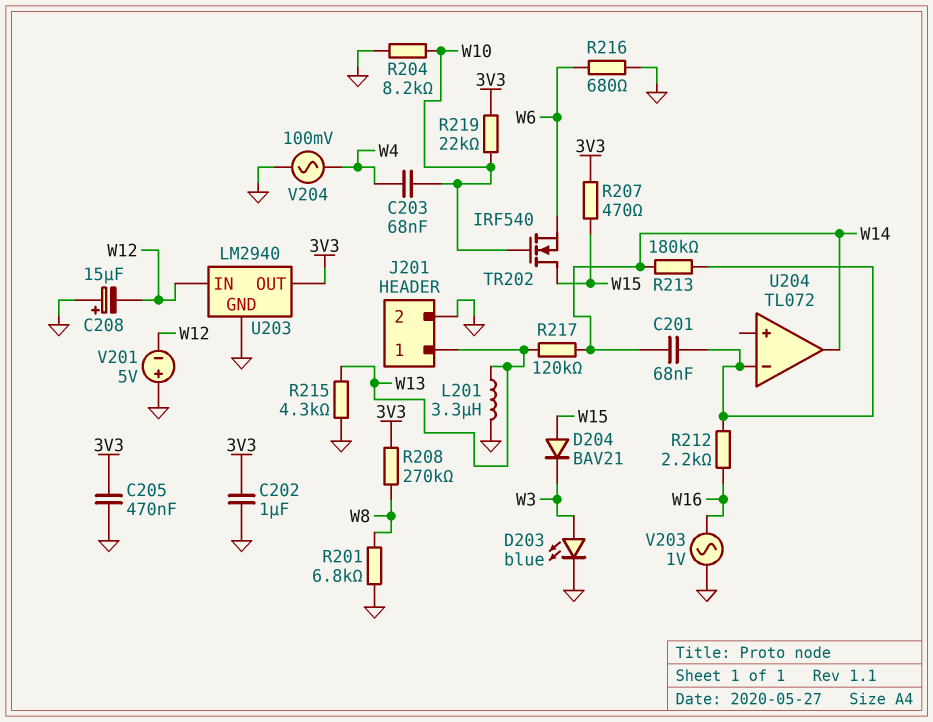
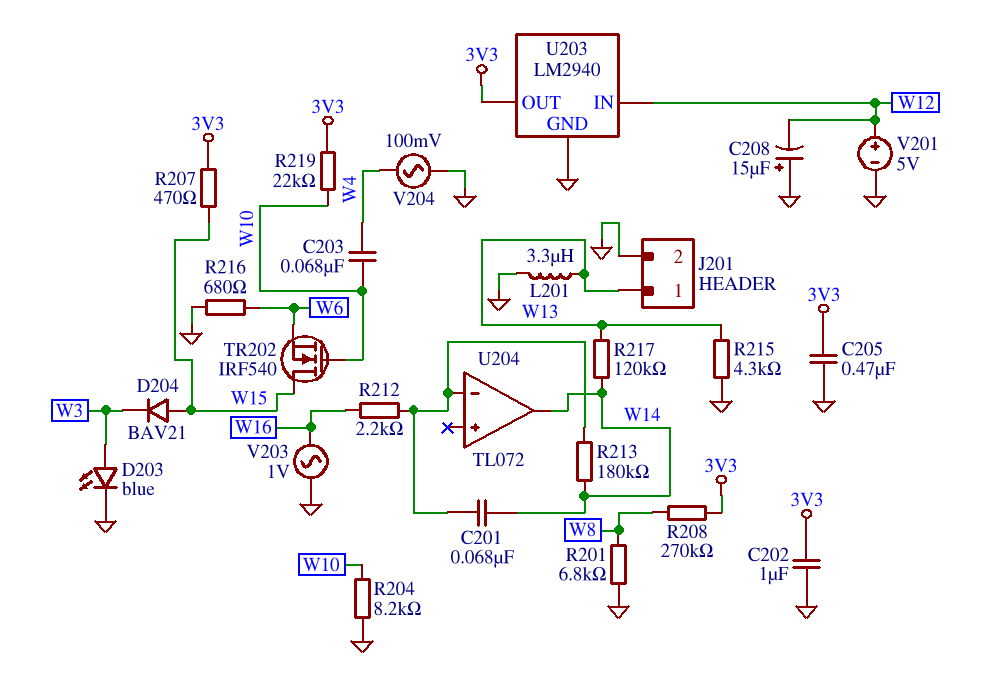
V201: 5V (plus GND, minus W12) -> 5V (plus W12, minus GND)

